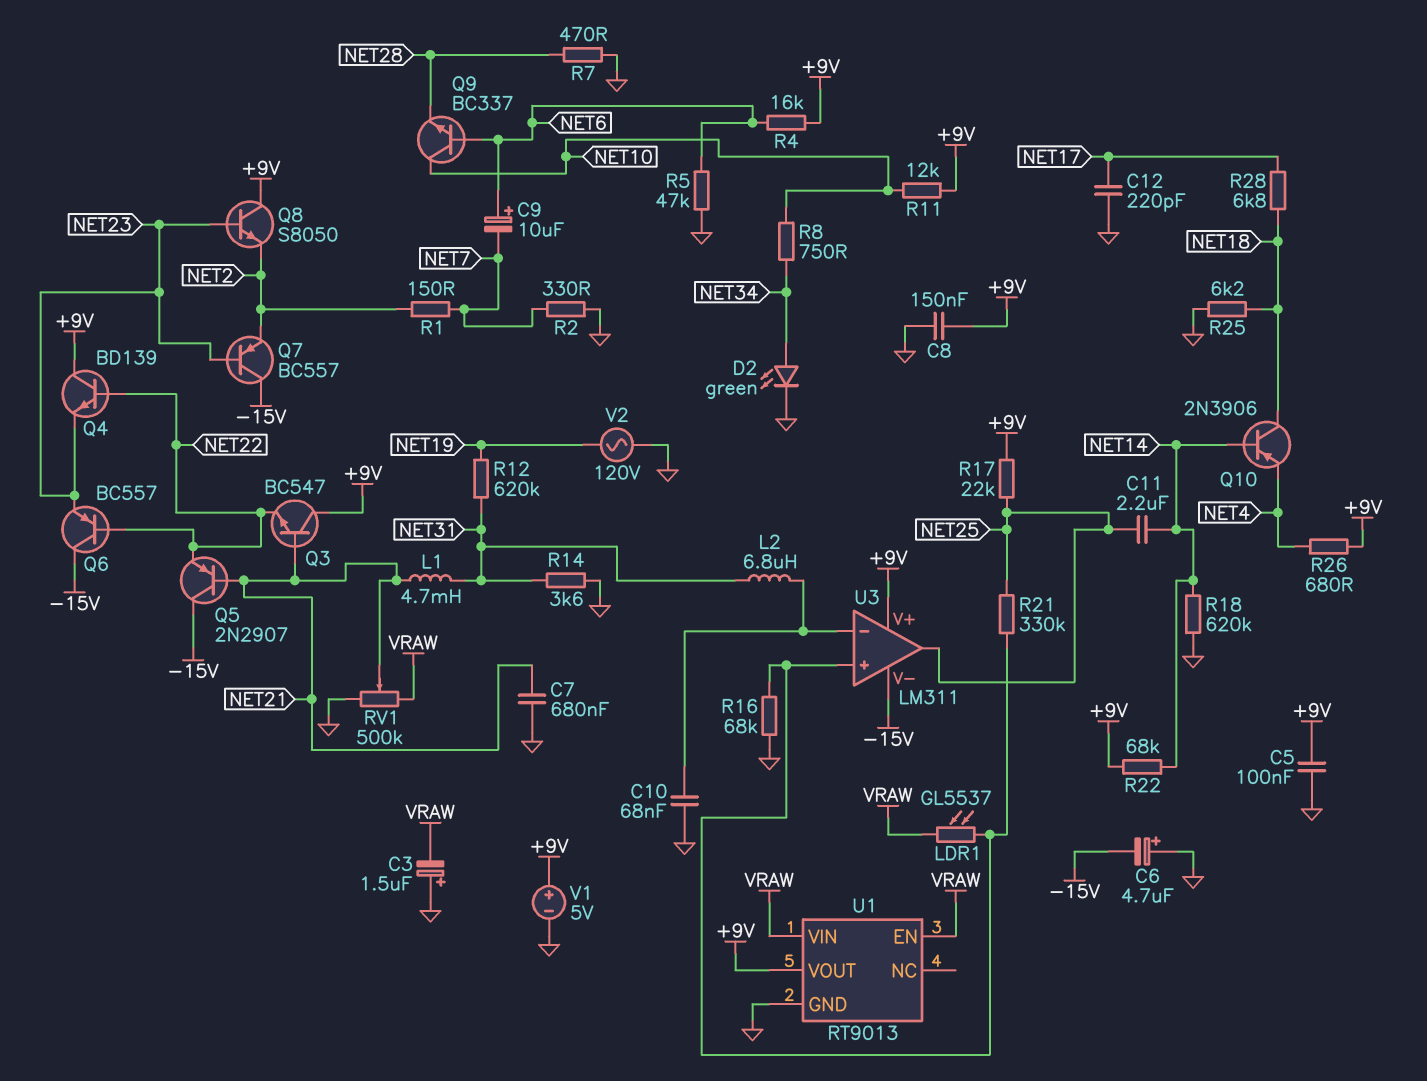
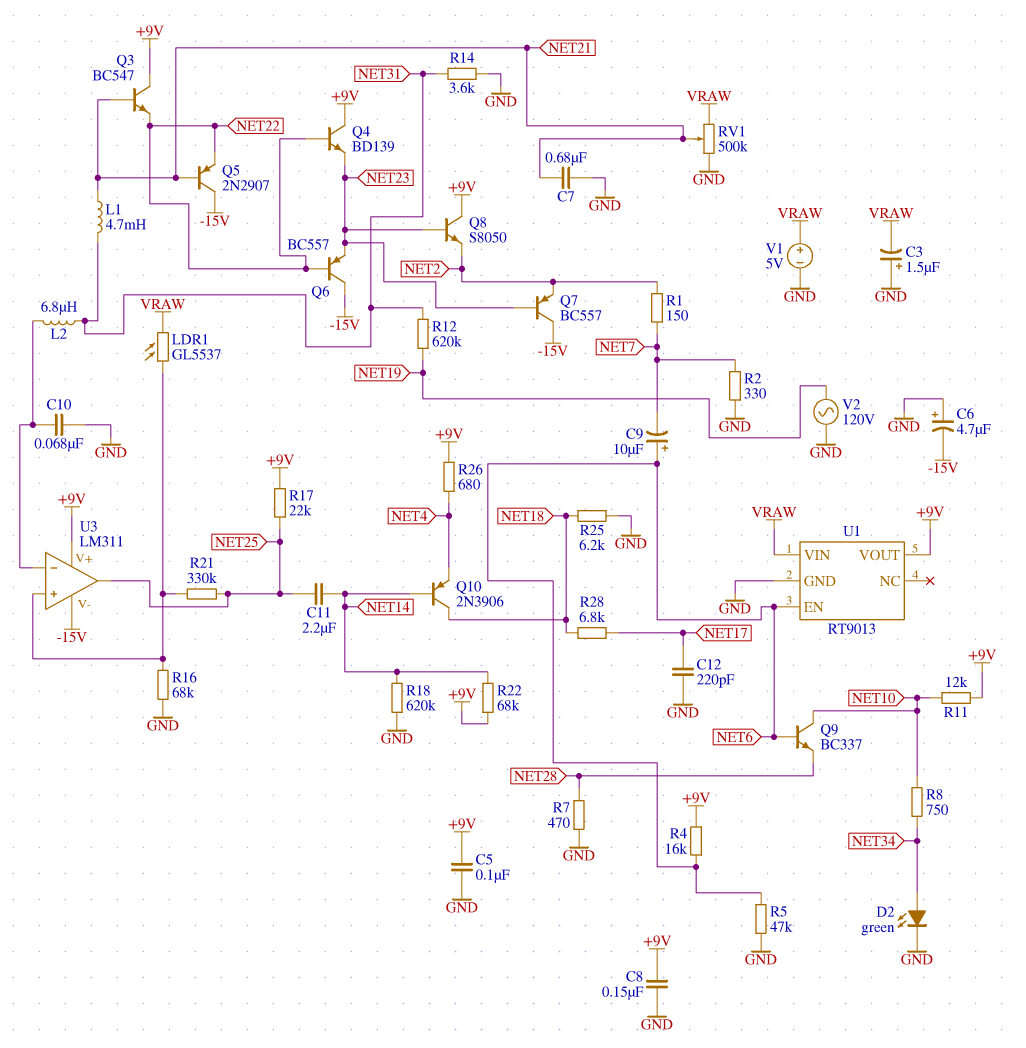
U1 pin EN: VRAW -> NET6
V1: 5V (plus +9V, minus GND) -> 5V (plus VRAW, minus GND)

